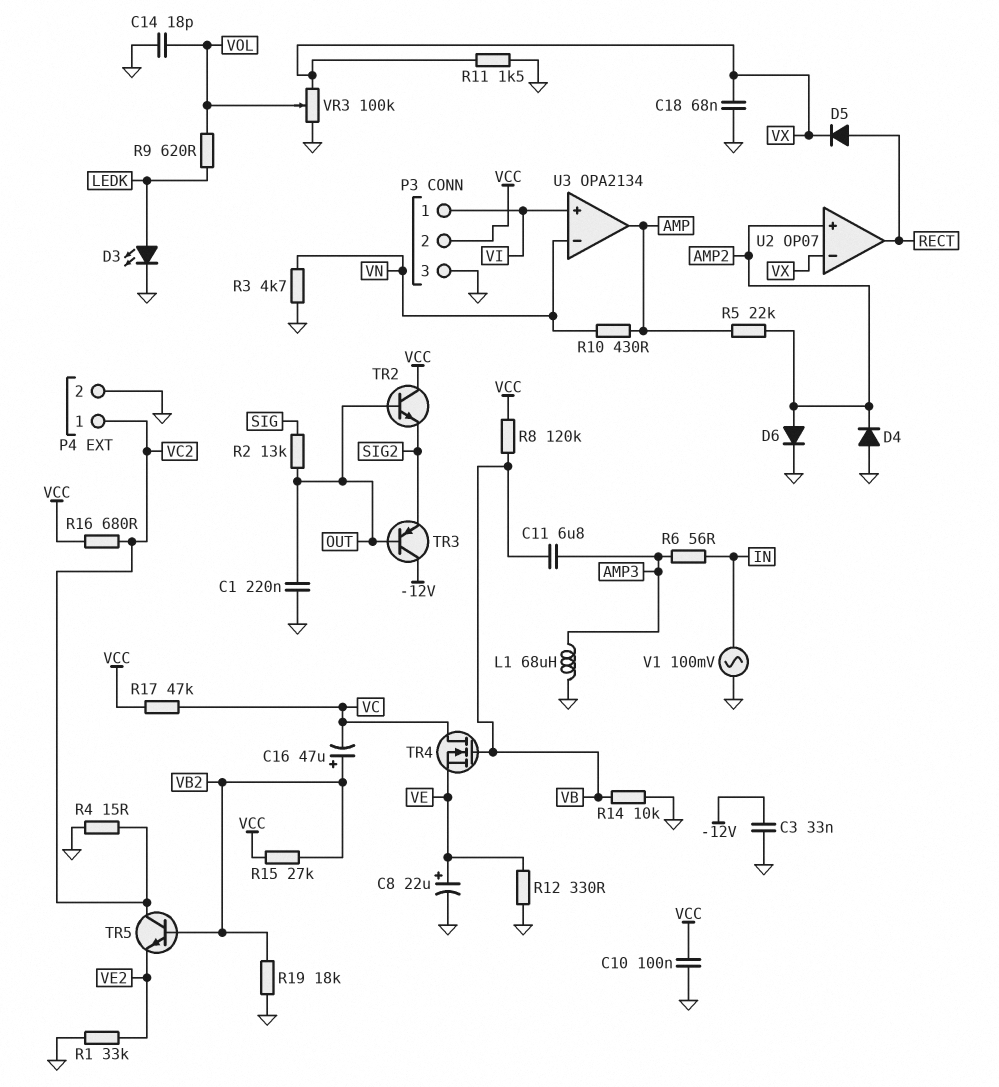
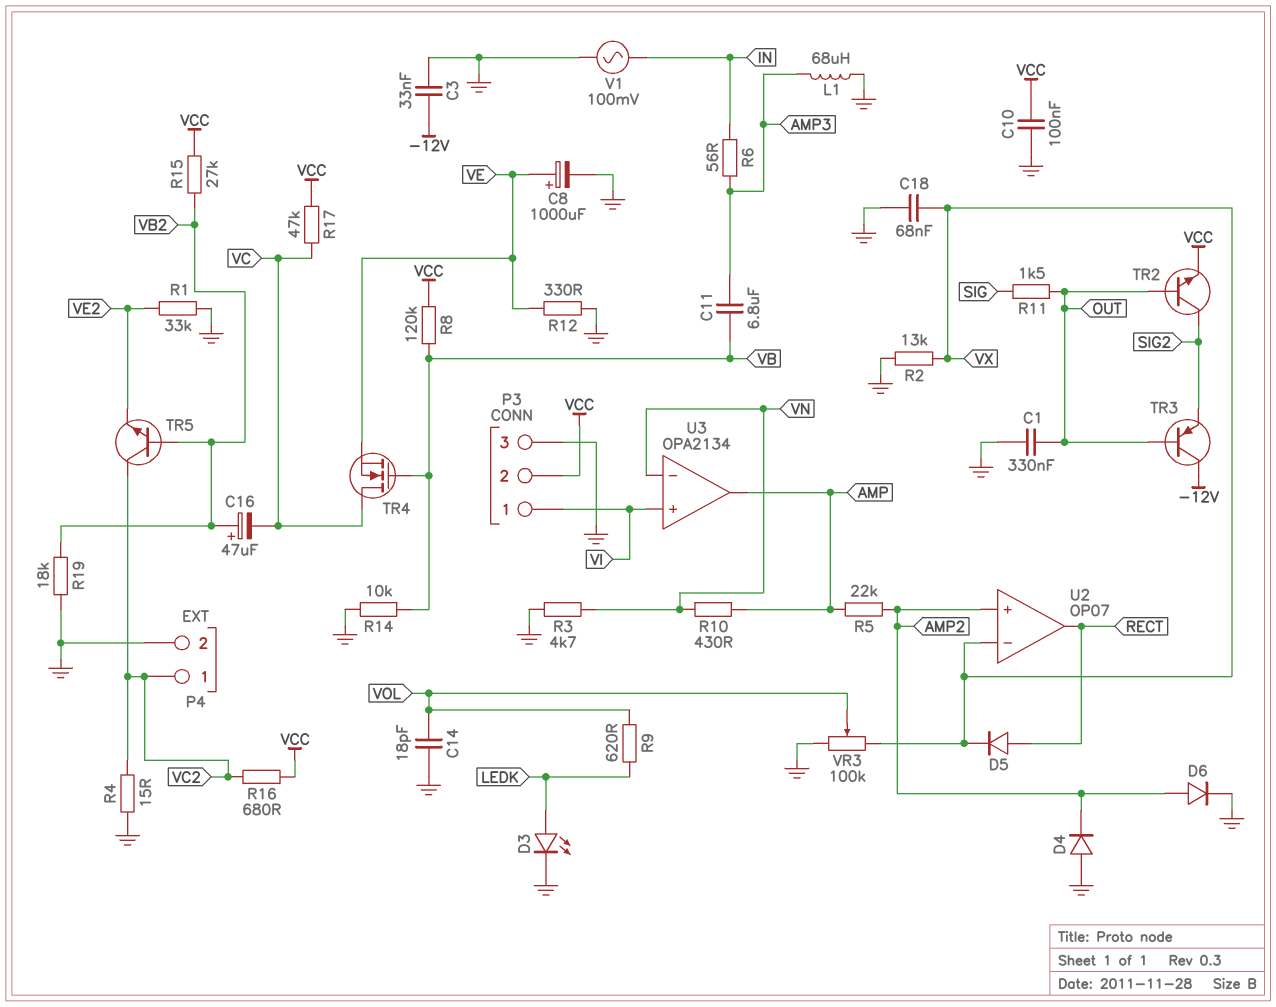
C1: 220nF (GND, OUT) -> 330nF (GND, OUT)
C8: 22uF (plus VE, minus GND) -> 1000uF (plus VE, minus GND)
R2: 13k (OUT, SIG) -> 13k (GND, VX)
R11: 1.5k (GND, VX) -> 1.5k (OUT, SIG)
TR2: NPN (B OUT, C VCC, E SIG2) -> NPN (B OUT, C SIG2, E VCC)

